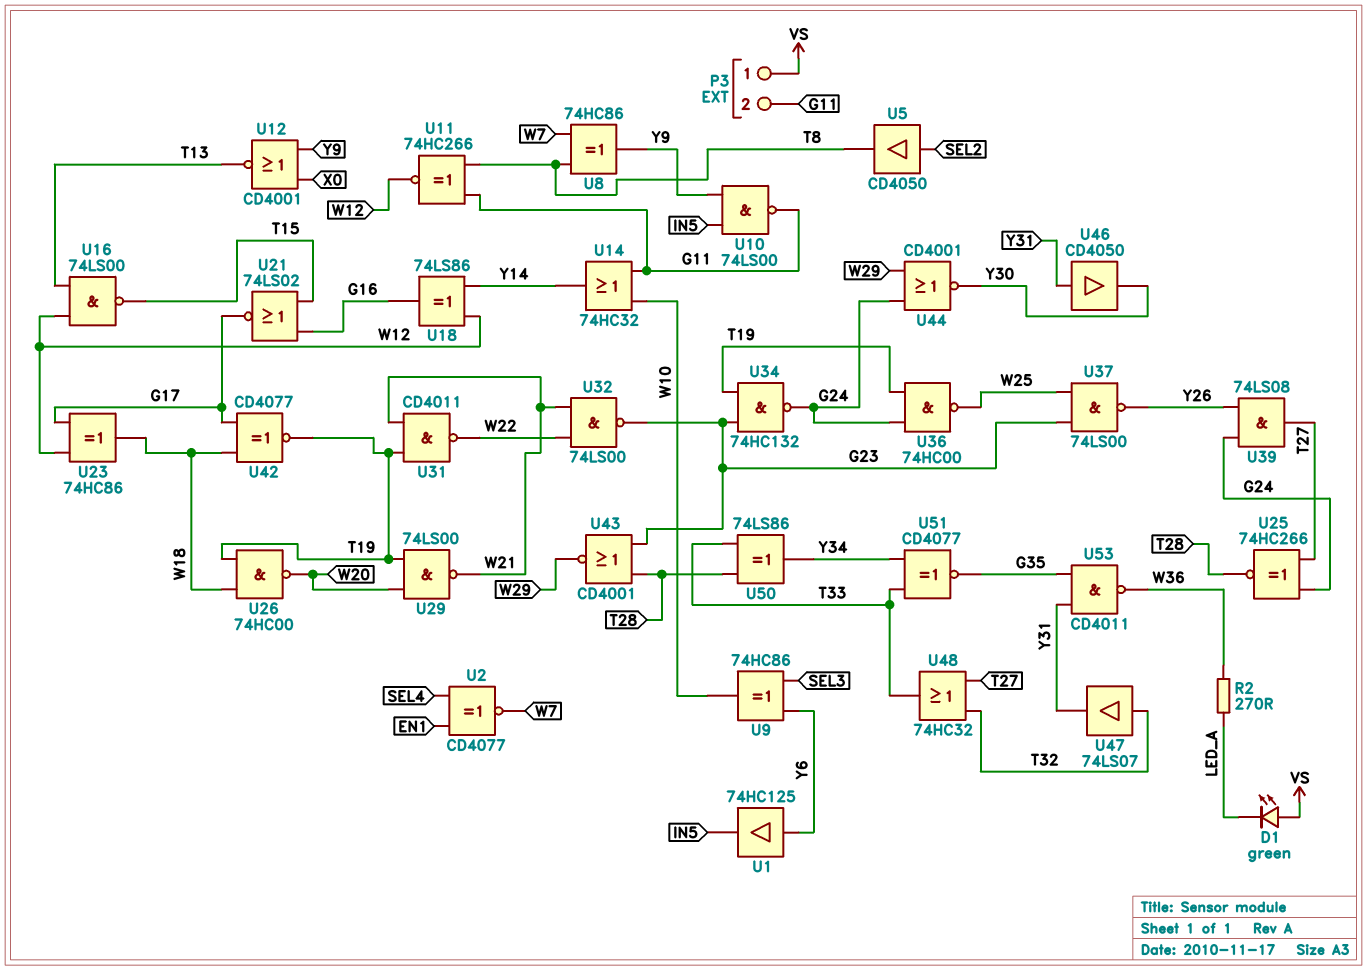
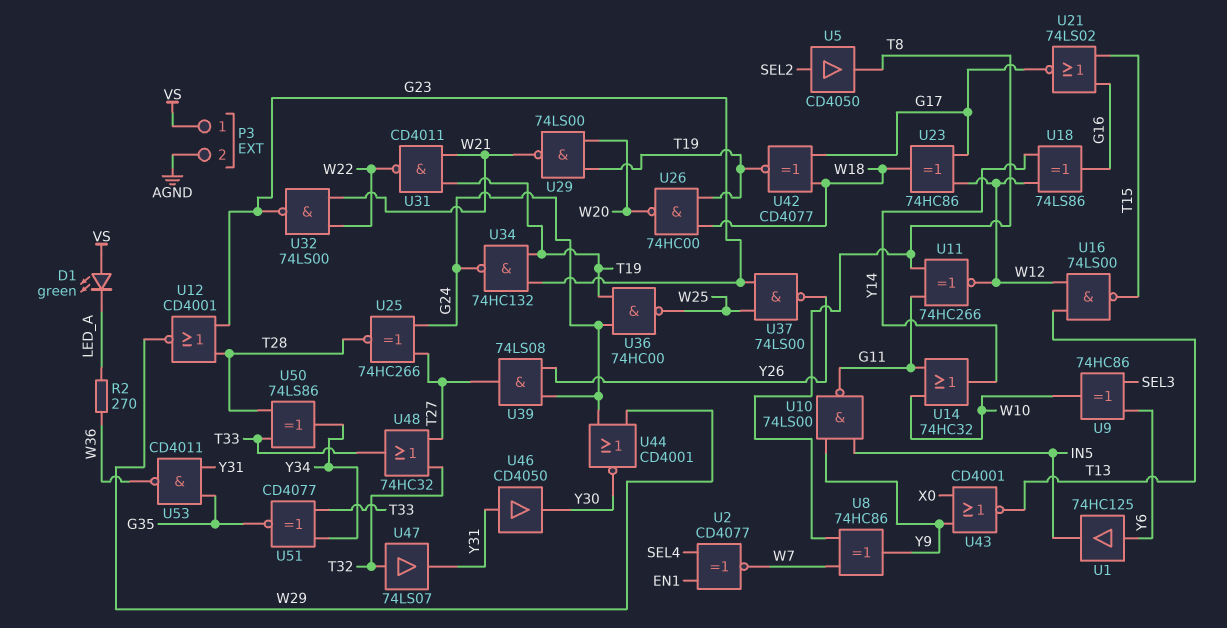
P3 pin 2: G11 -> AGND
U12: NOR CD4001 (in X0, in Y9, out T13) -> NOR CD4001 (in G23, in T28, out W29)
U43: NOR CD4001 (in G23, in T28, out W29) -> NOR CD4001 (in X0, in Y9, out T13)

